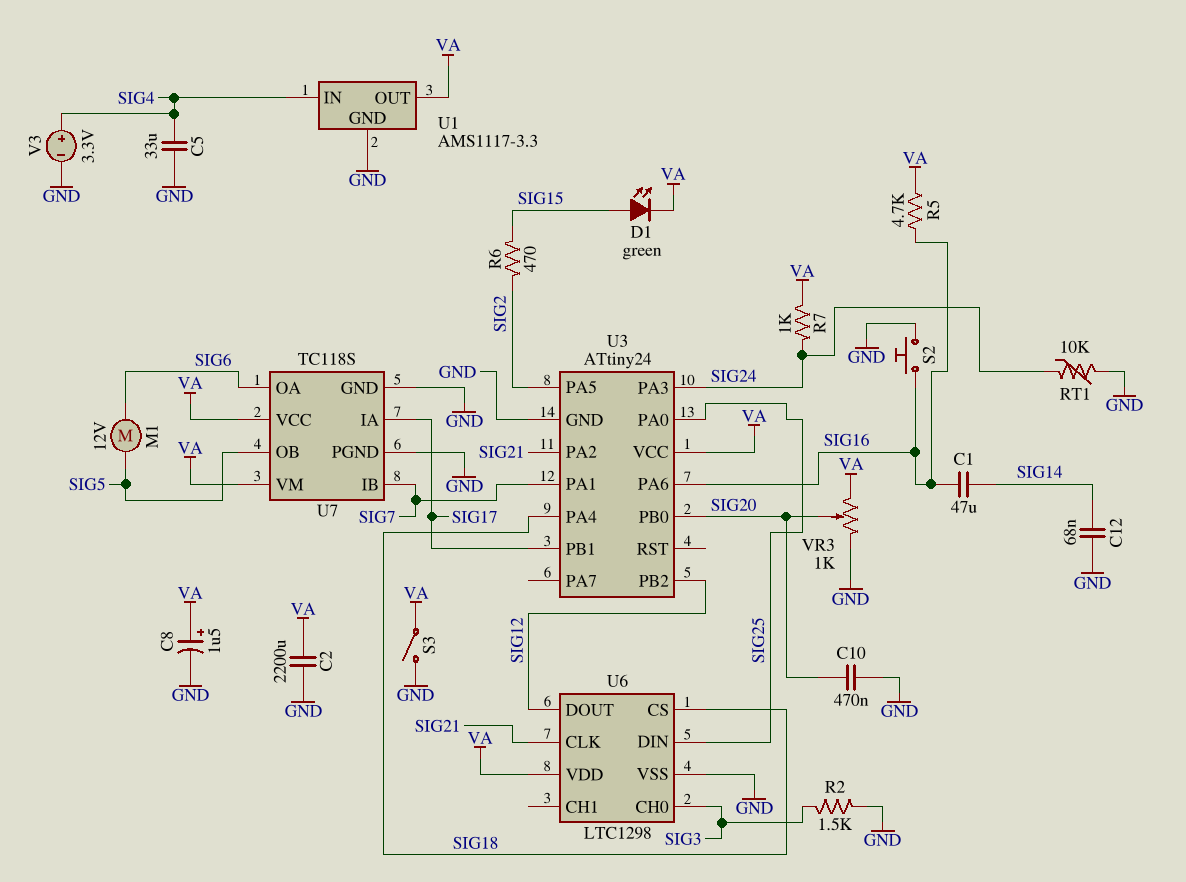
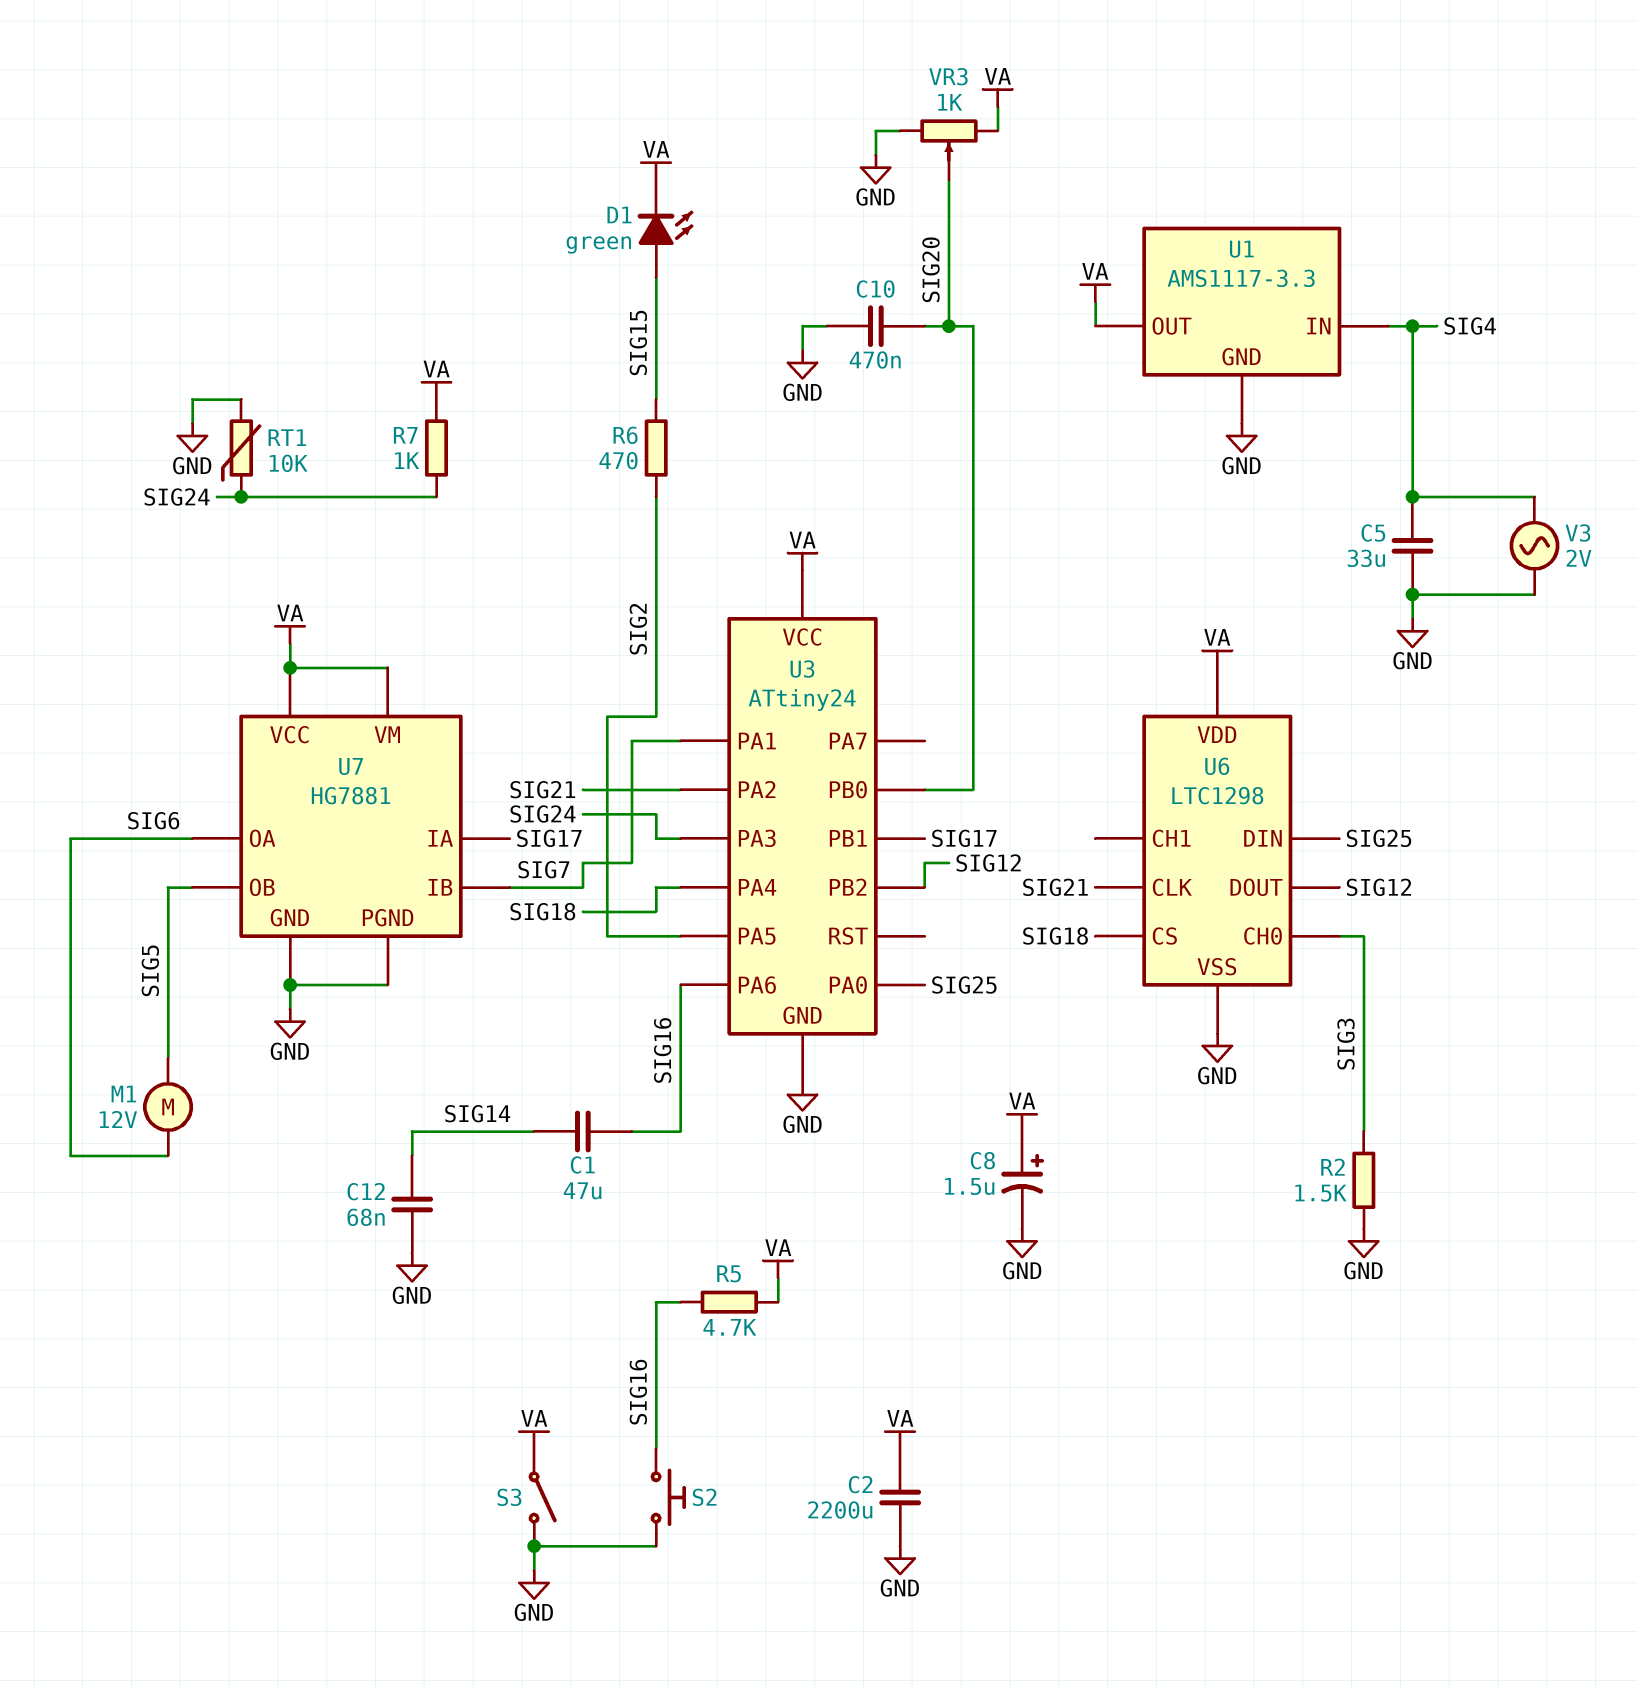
U7: TC118S -> HG7881
V3: 3.3V (plus SIG4, minus GND) -> AC 2V (GND, SIG4)

